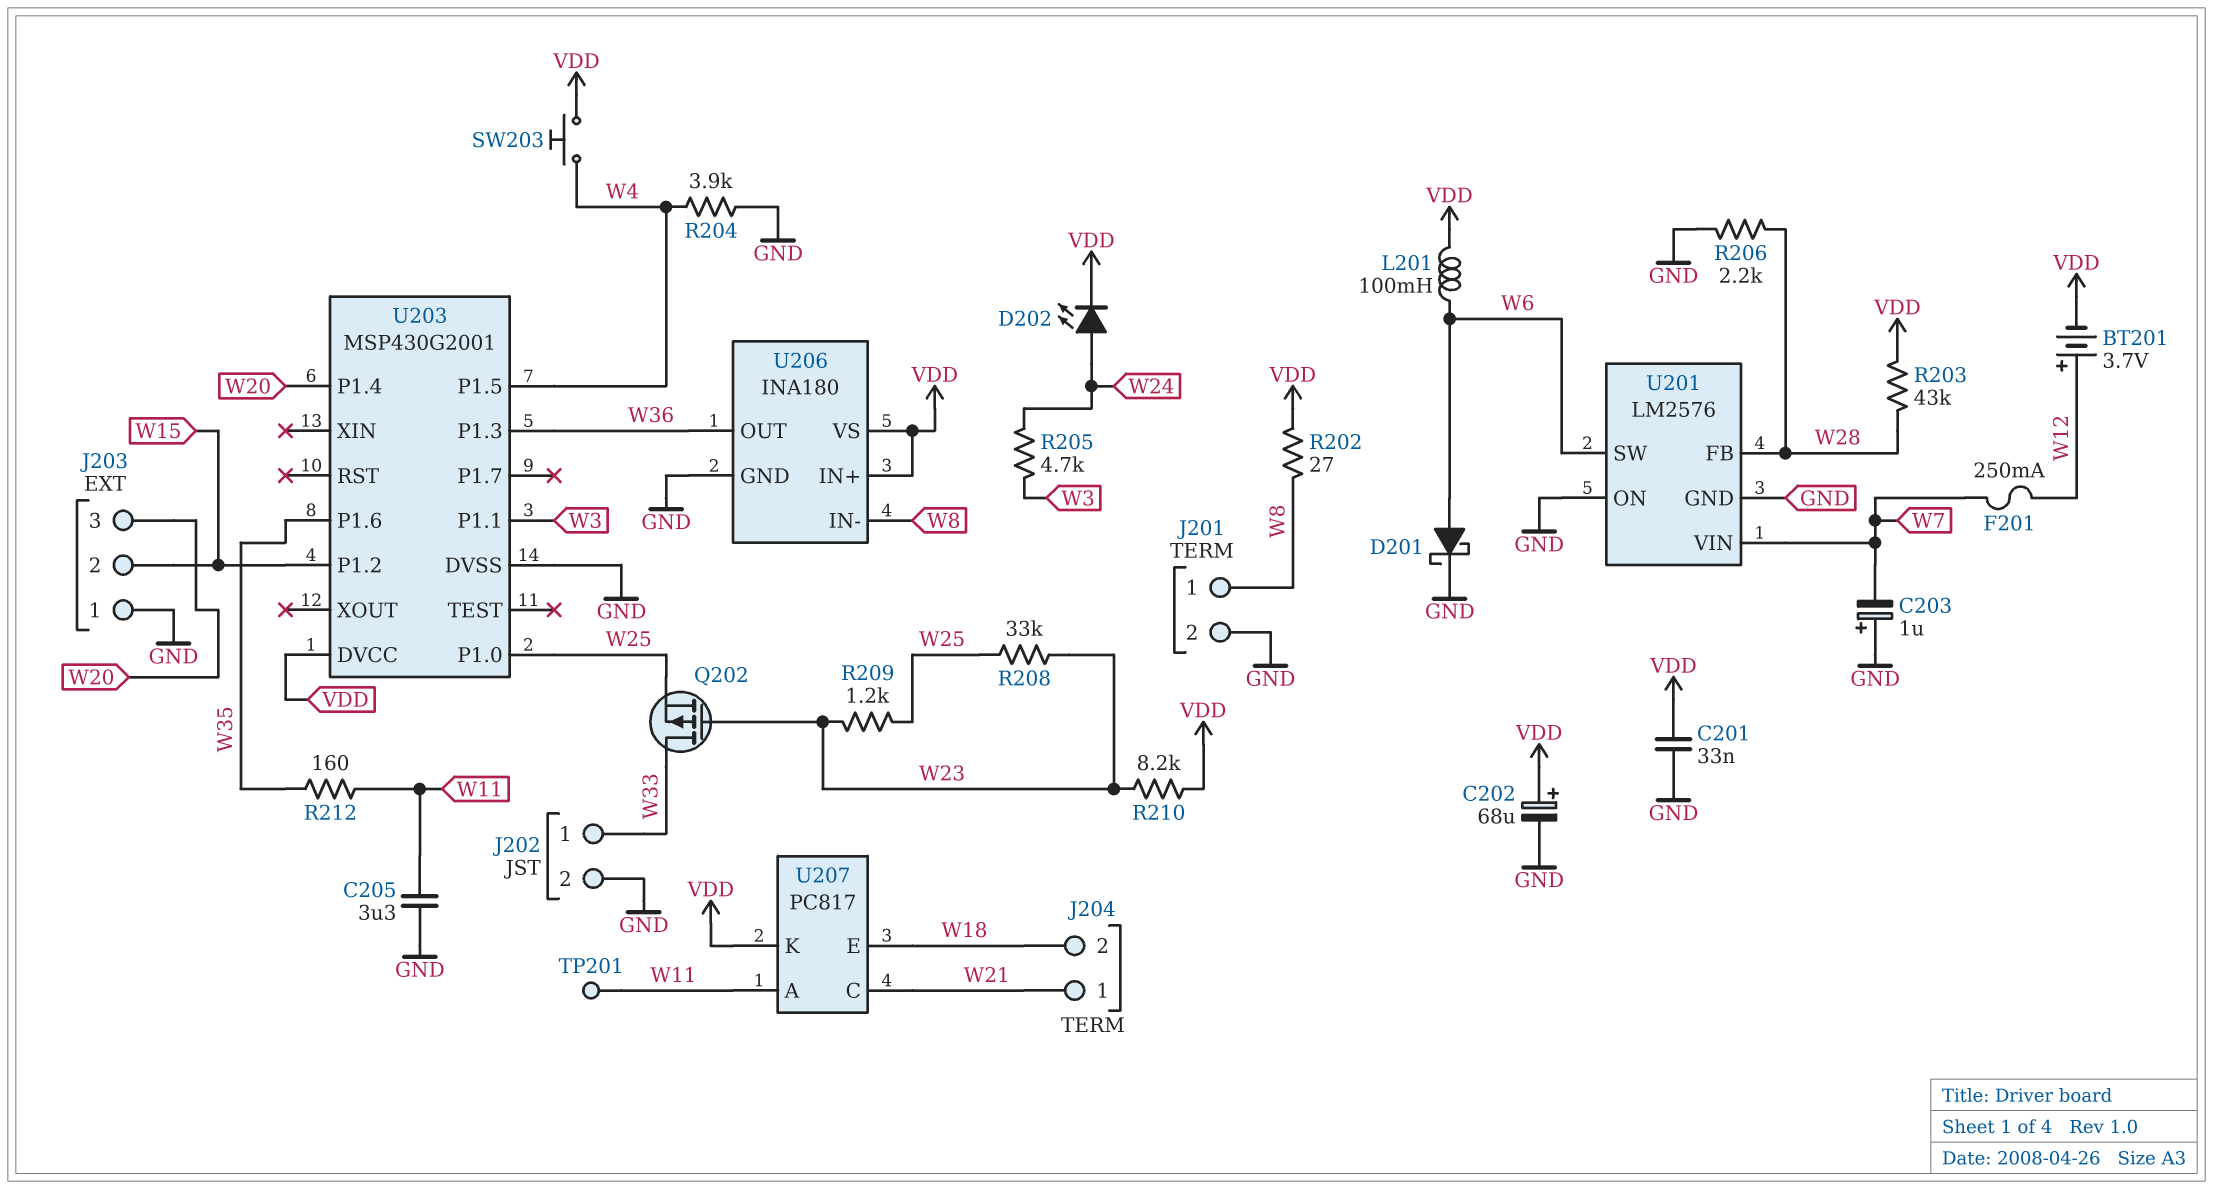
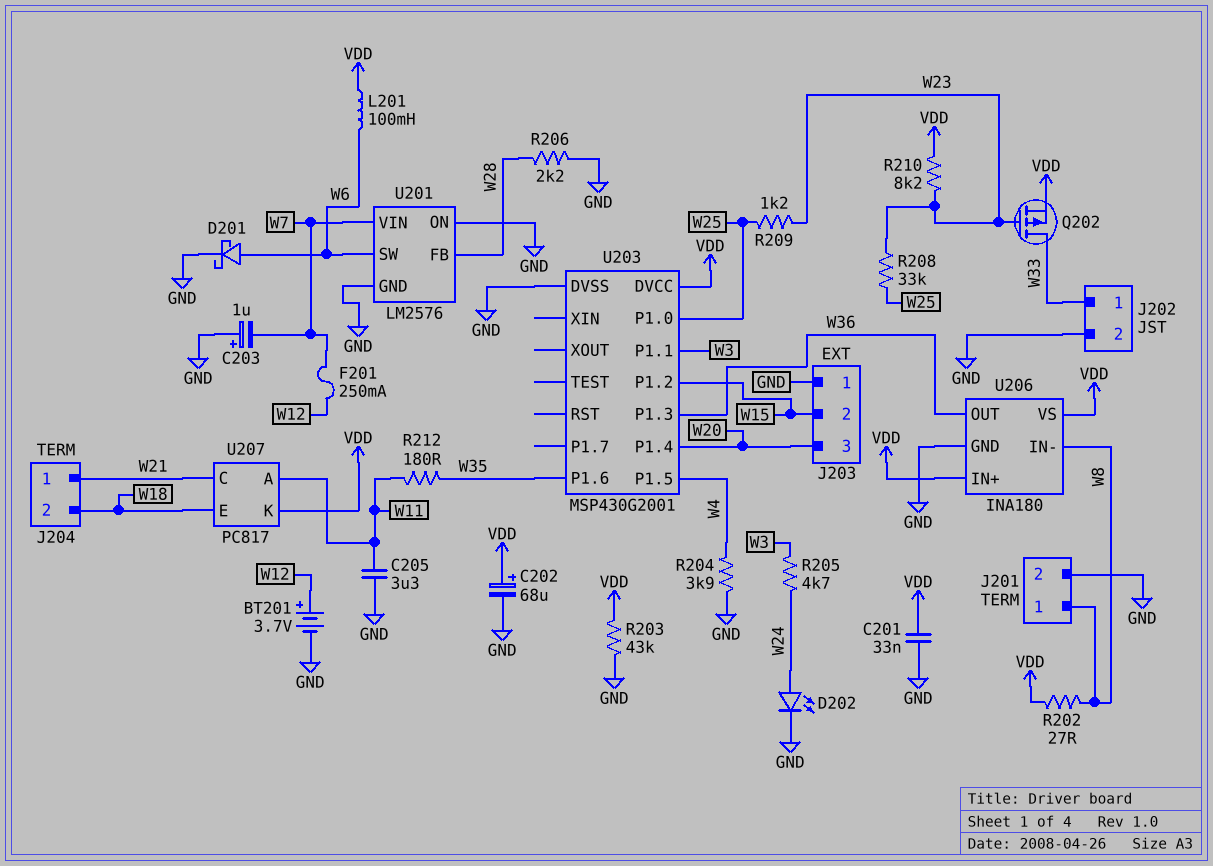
BT201: 3.7V (plus W12, minus VDD) -> 3.7V (plus W12, minus GND)
D202: LED (A W24, K VDD) -> LED (A W24, K GND)
Q202: PMOS (G W23, D W33, S W25) -> PMOS (G W23, D W33, S VDD)
R203: 43k (VDD, W28) -> 43k (GND, VDD)
R212: 160 (W11, W35) -> 180 (W11, W35)
SW203: button (VDD, W4) -> none
TP201: test point (W11) -> none

